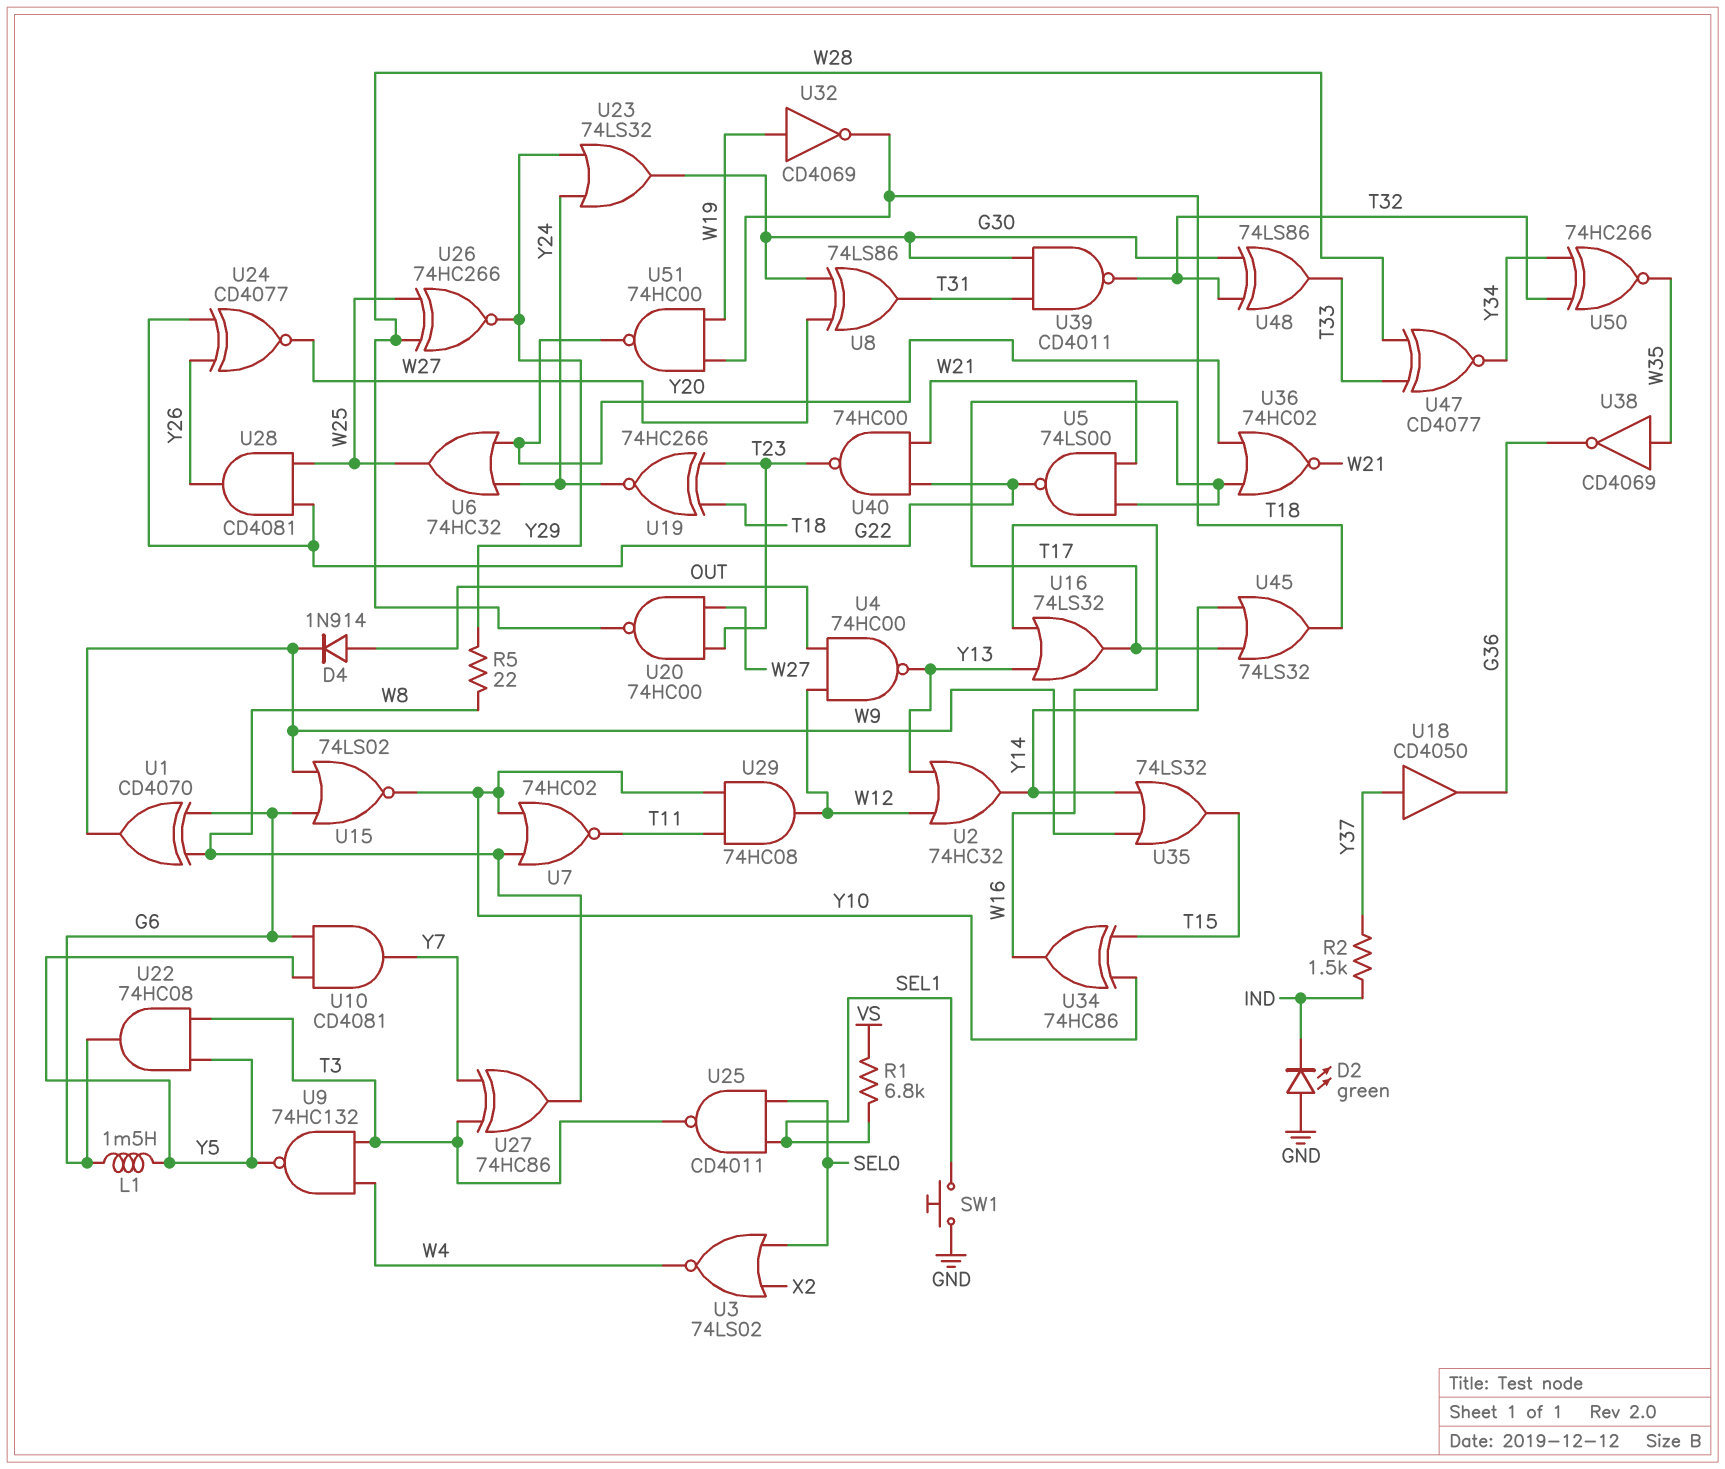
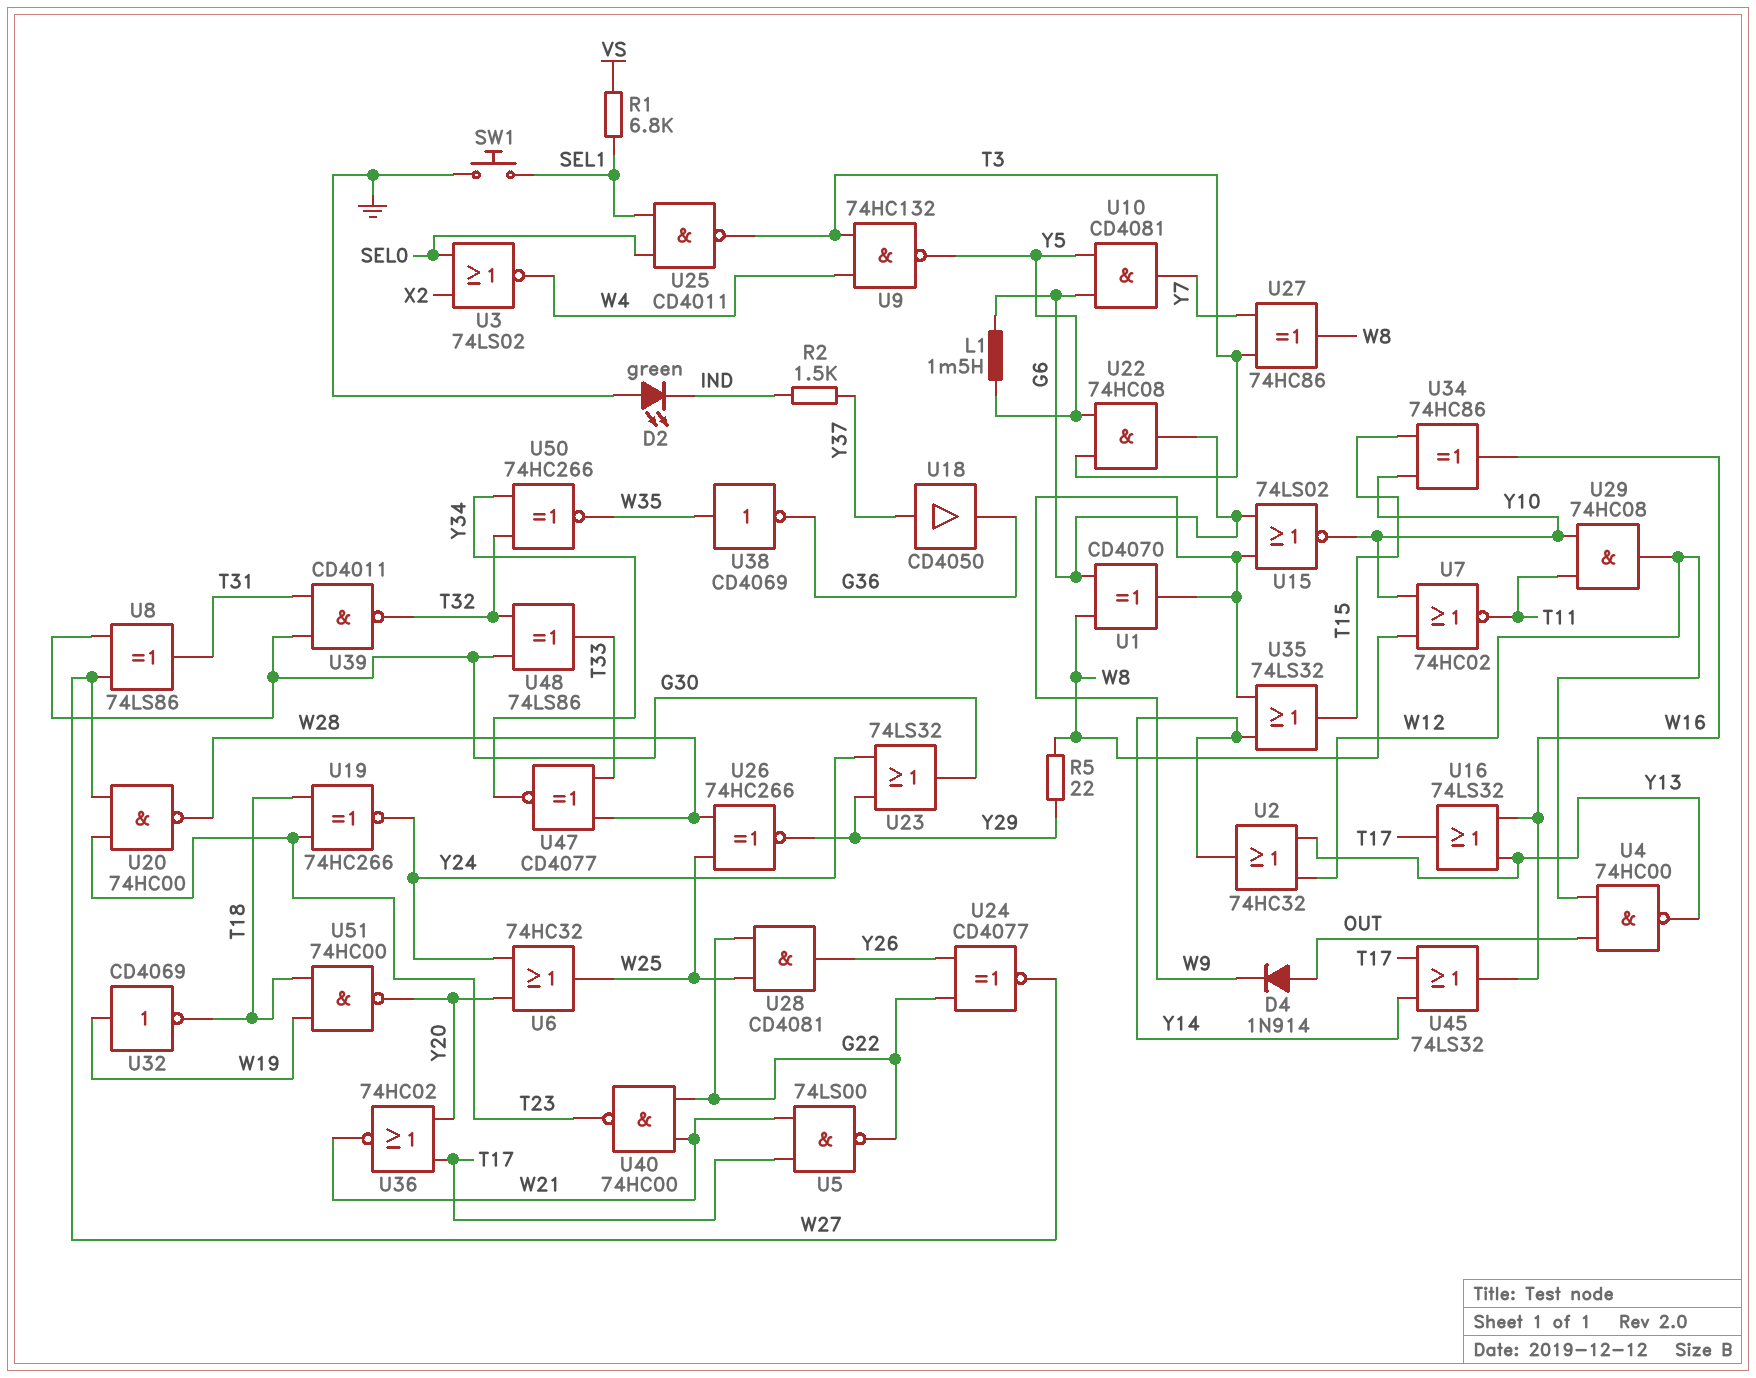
U45: OR 74LS32 (in T17, in Y14, out T18) -> OR 74LS32 (in T17, in Y14, out W16)

